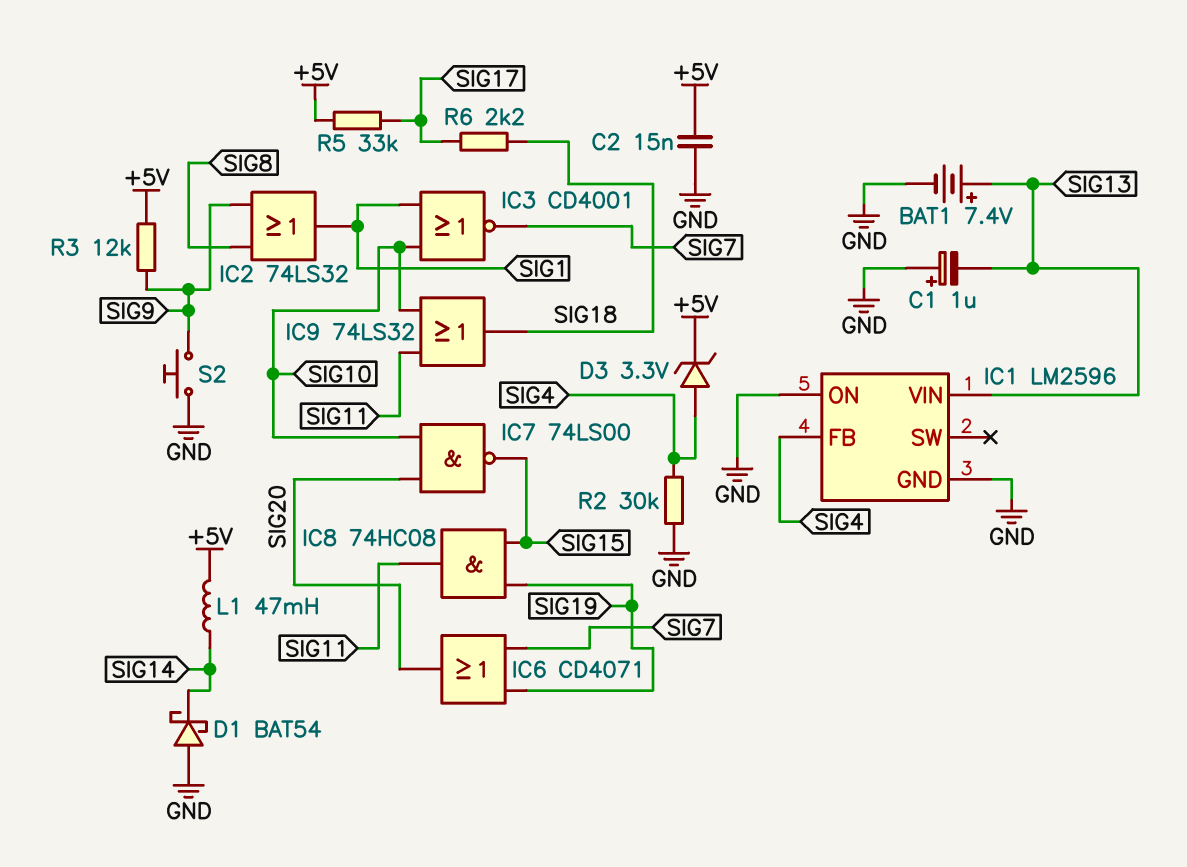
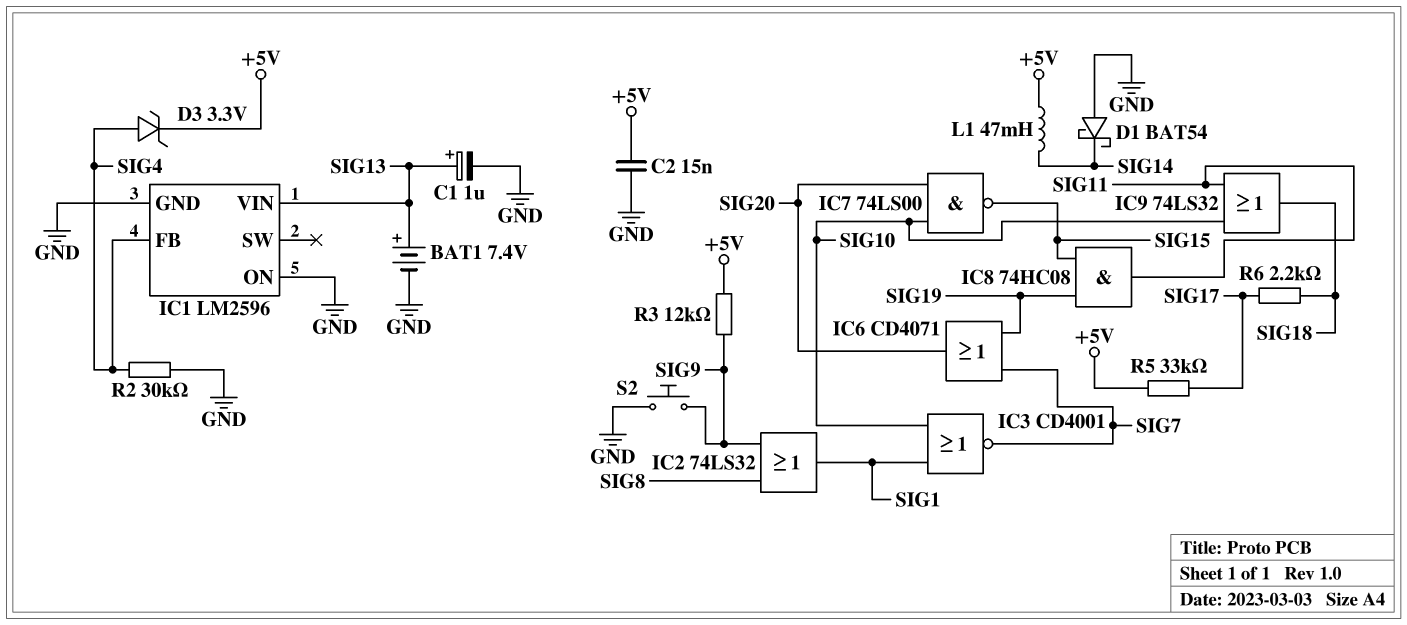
C1: 1uF (plus GND, minus SIG13) -> 1uF (plus SIG13, minus GND)

